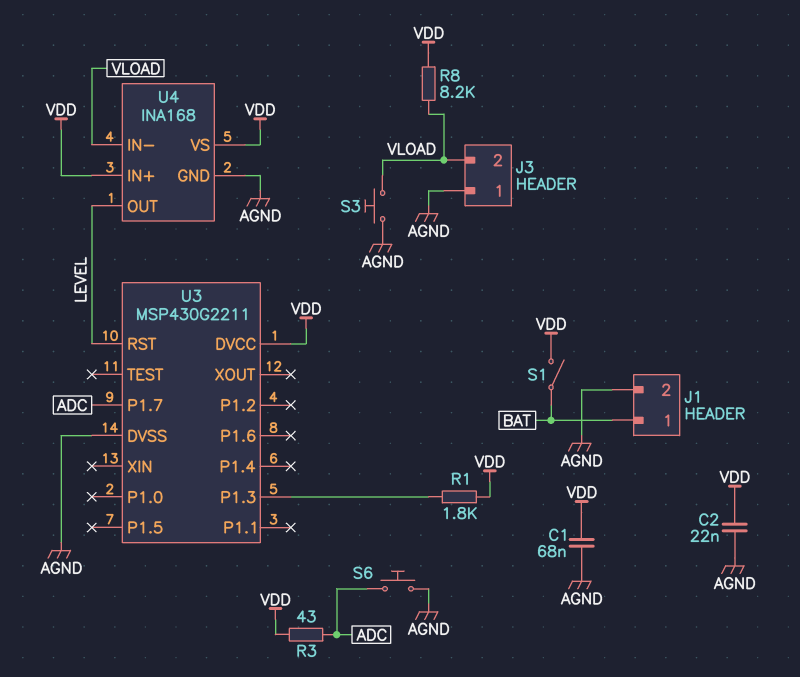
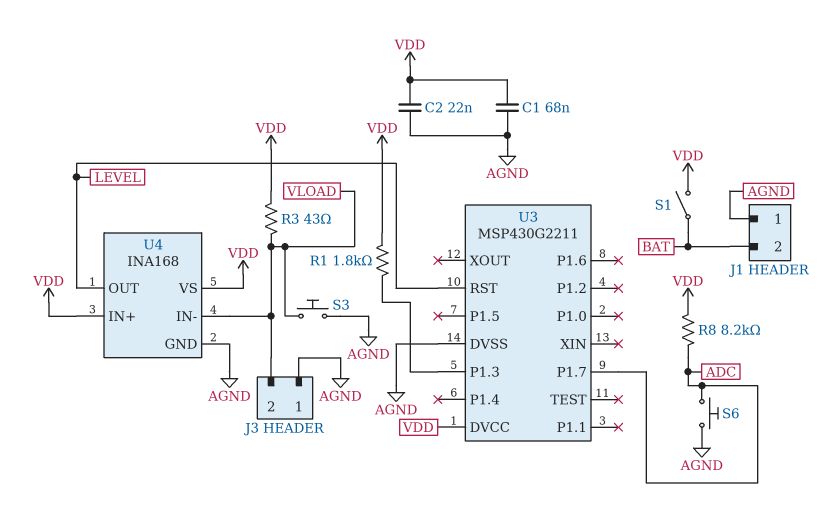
J1 pin 1: BAT -> AGND
J1 pin 2: AGND -> BAT
R3: 43 (ADC, VDD) -> 43 (VDD, VLOAD)
R8: 8.2k (VDD, VLOAD) -> 8.2k (ADC, VDD)

